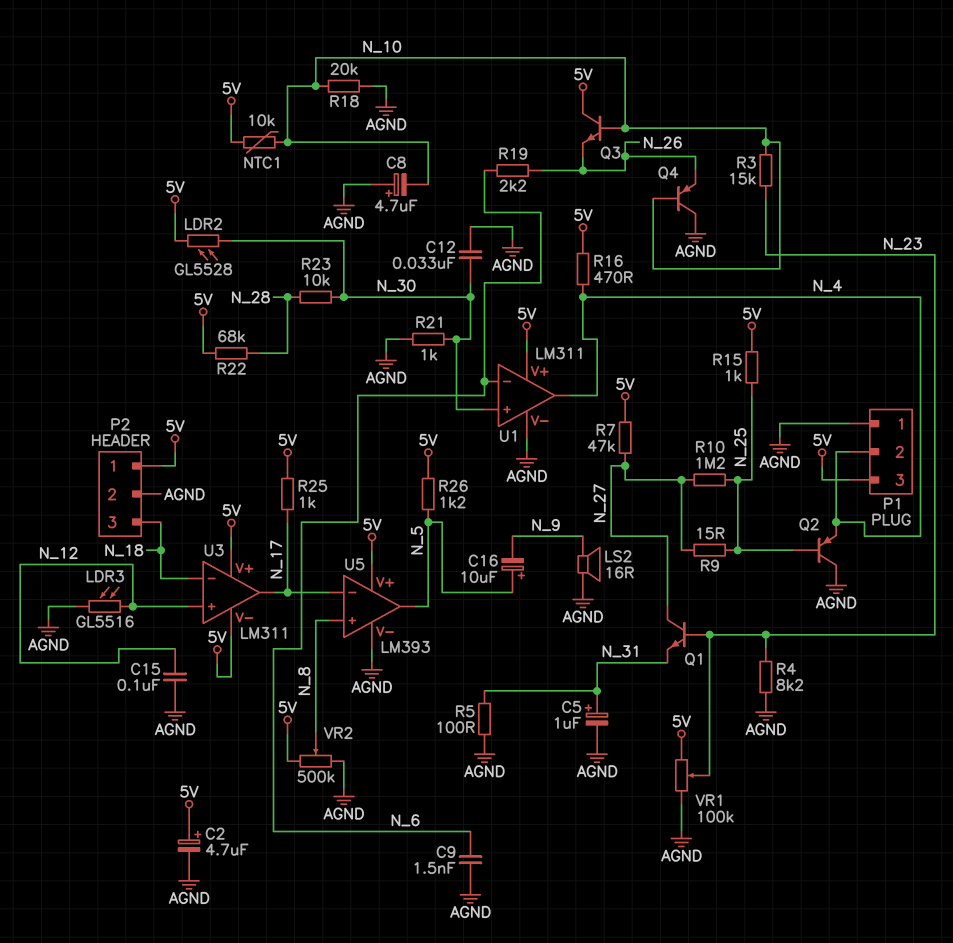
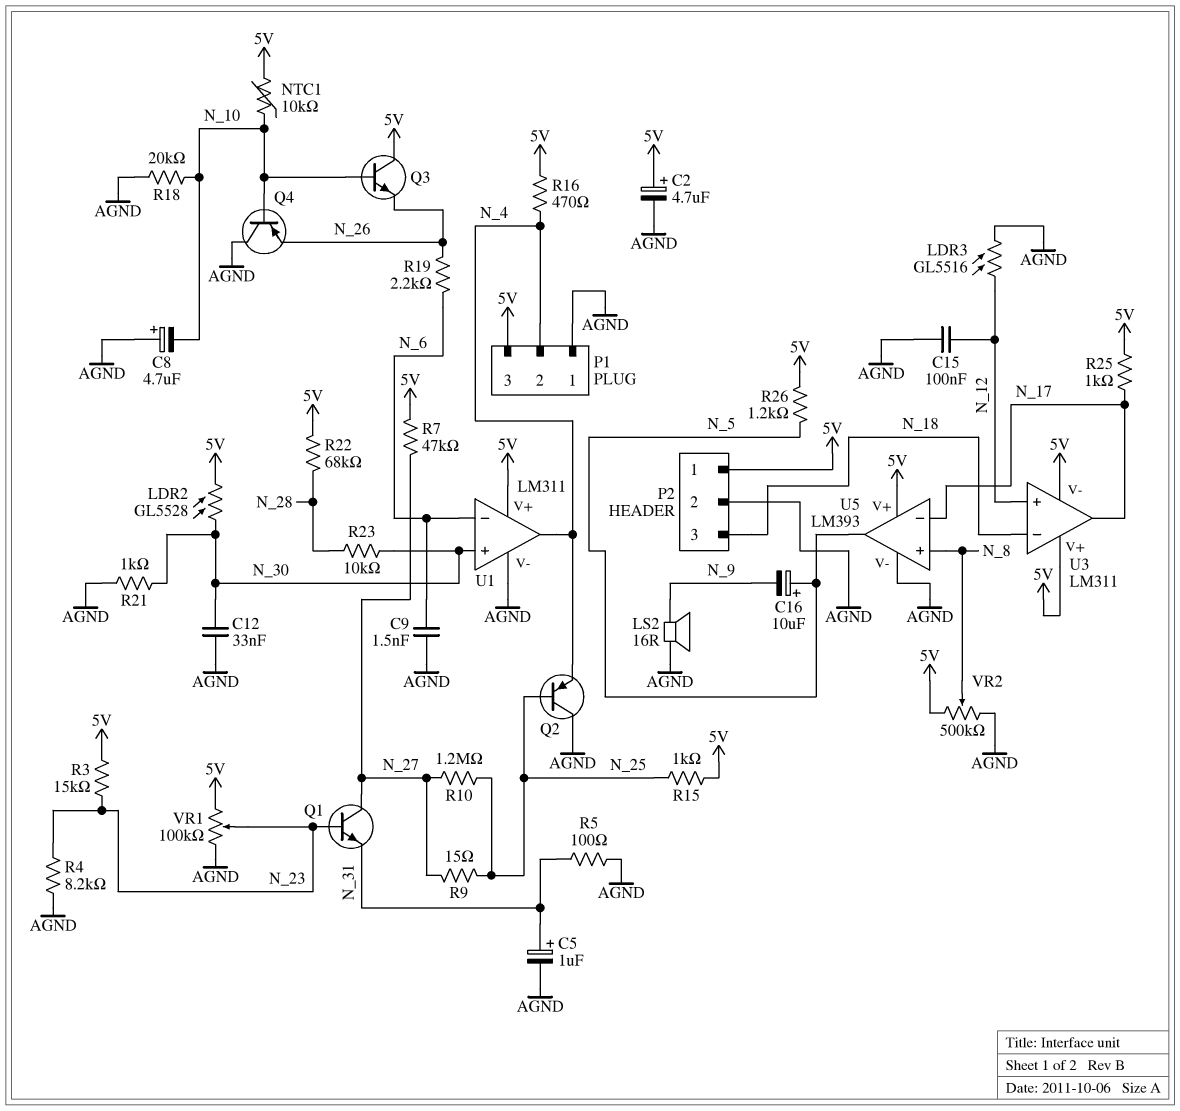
R3: 15k (N_10, N_23) -> 15k (5V, N_23)

